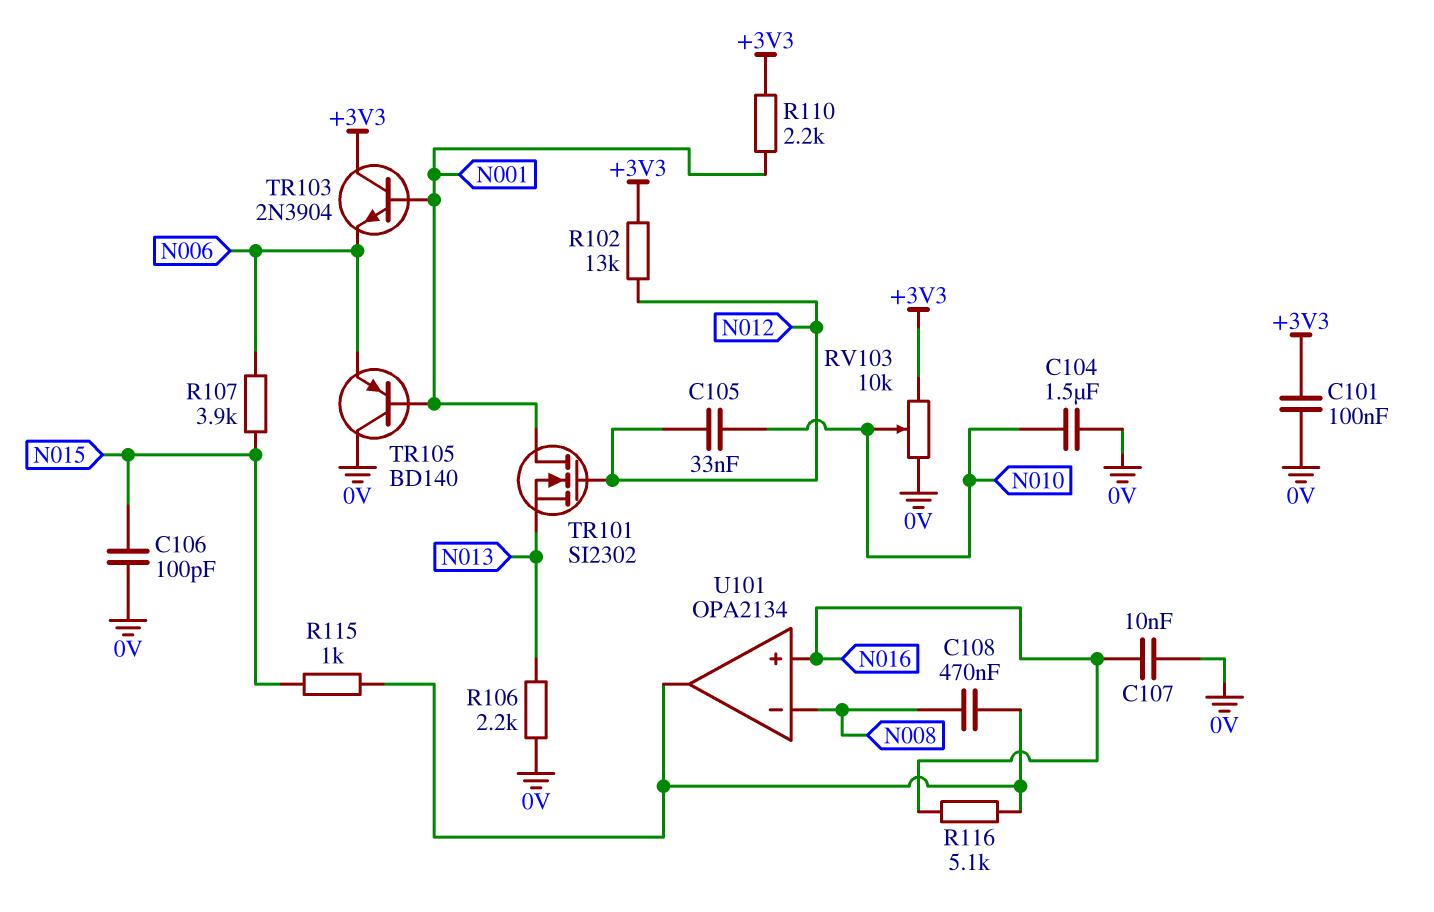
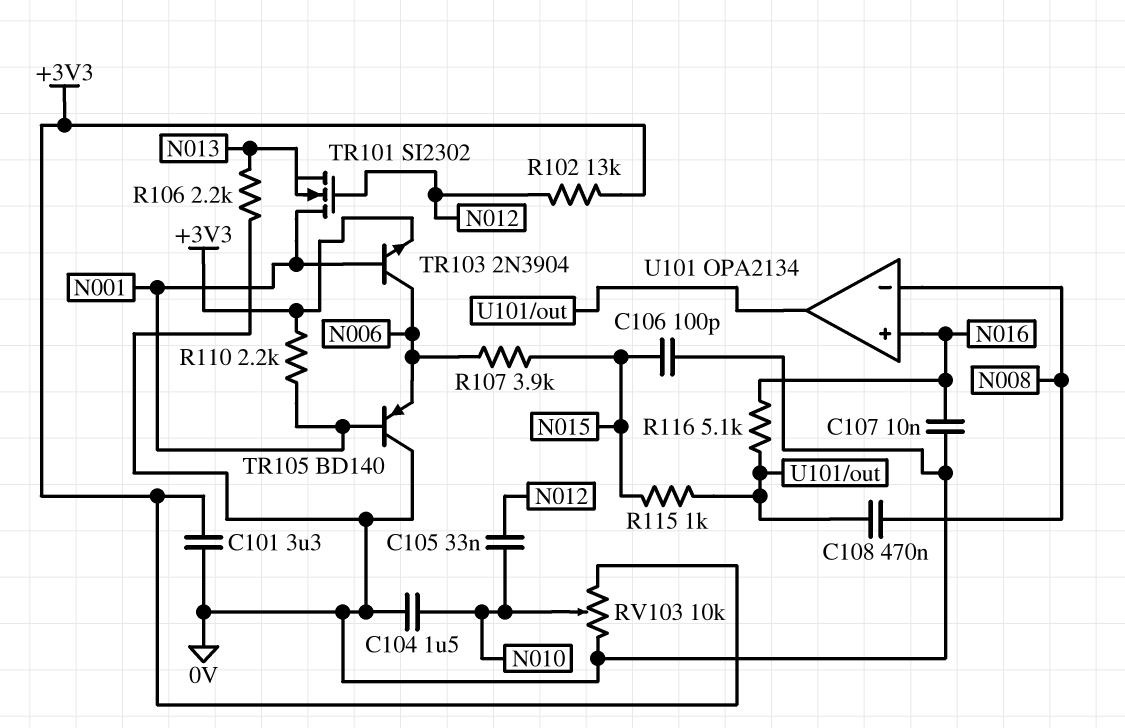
C101: 100nF (+3V3, 0V) -> 3.3uF (+3V3, 0V)
TR103: NPN 2N3904 (B N001, C +3V3, E N006) -> NPN 2N3904 (B N001, C N006, E +3V3)

